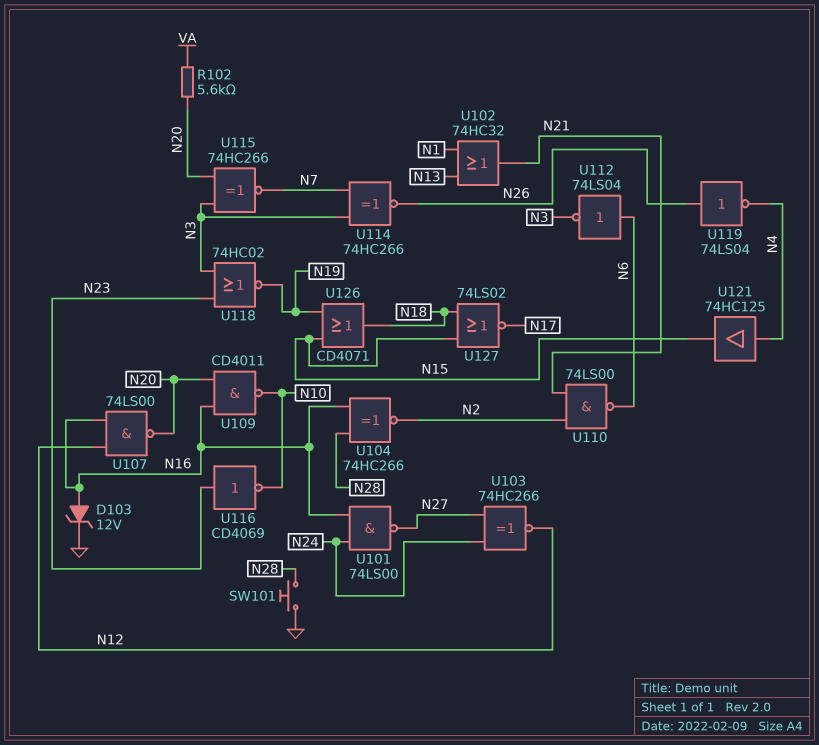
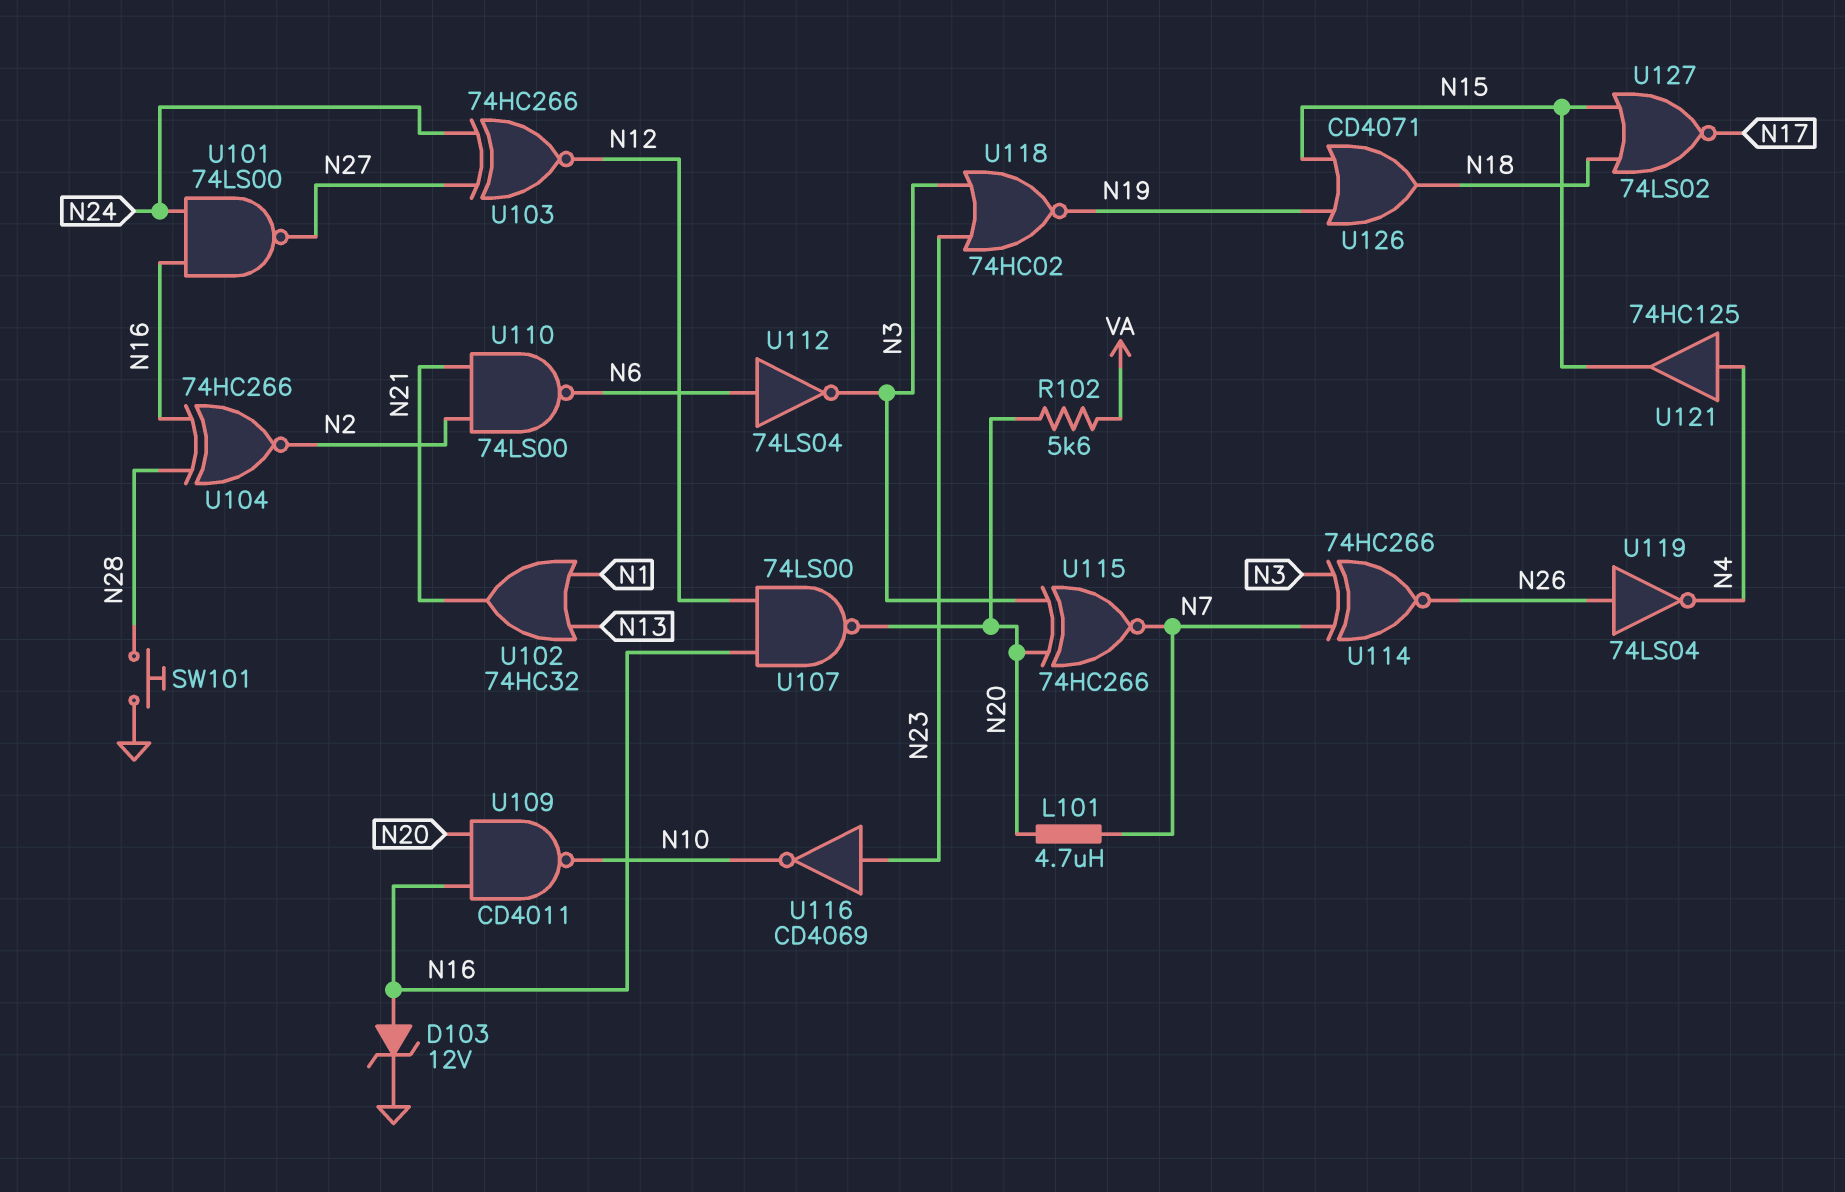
L101: none -> 4.7uH (N7, N20)

